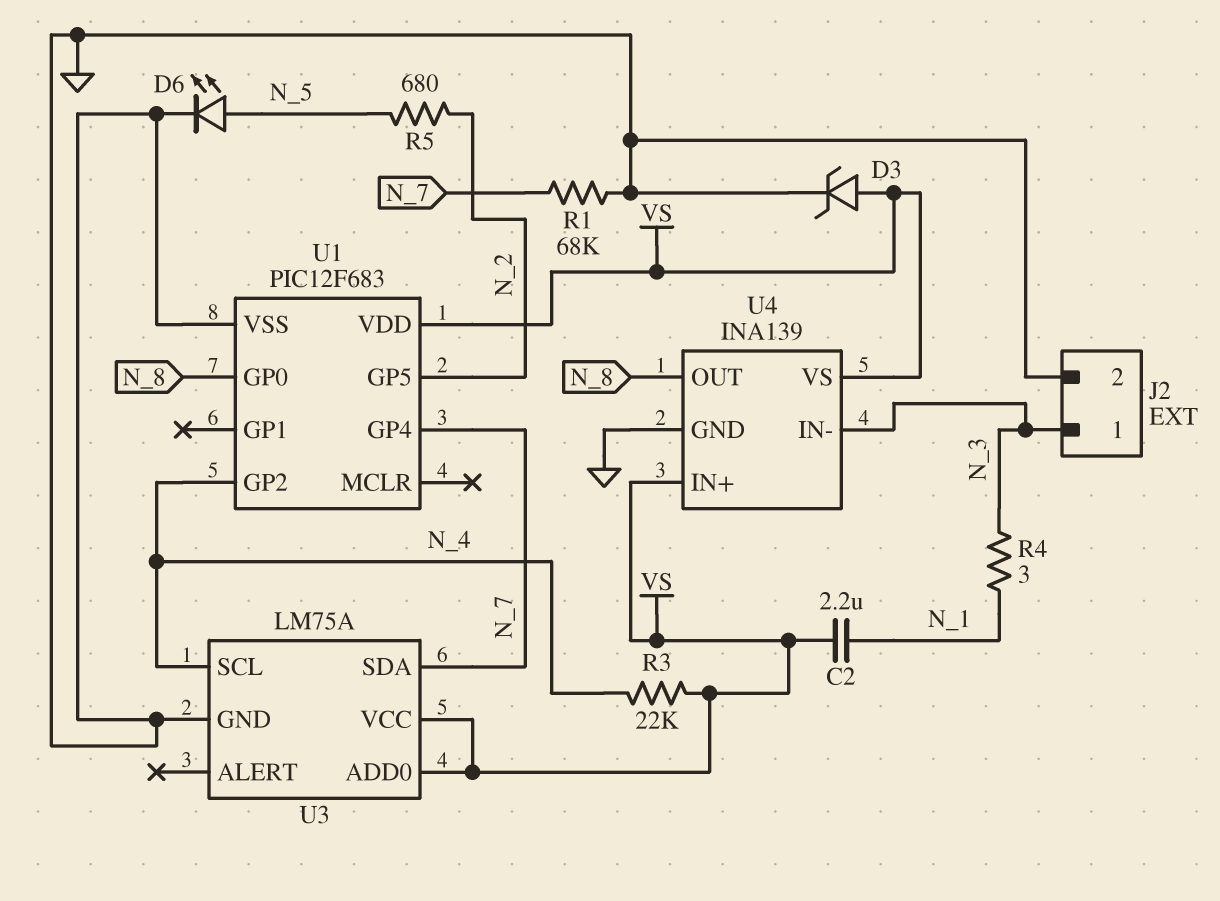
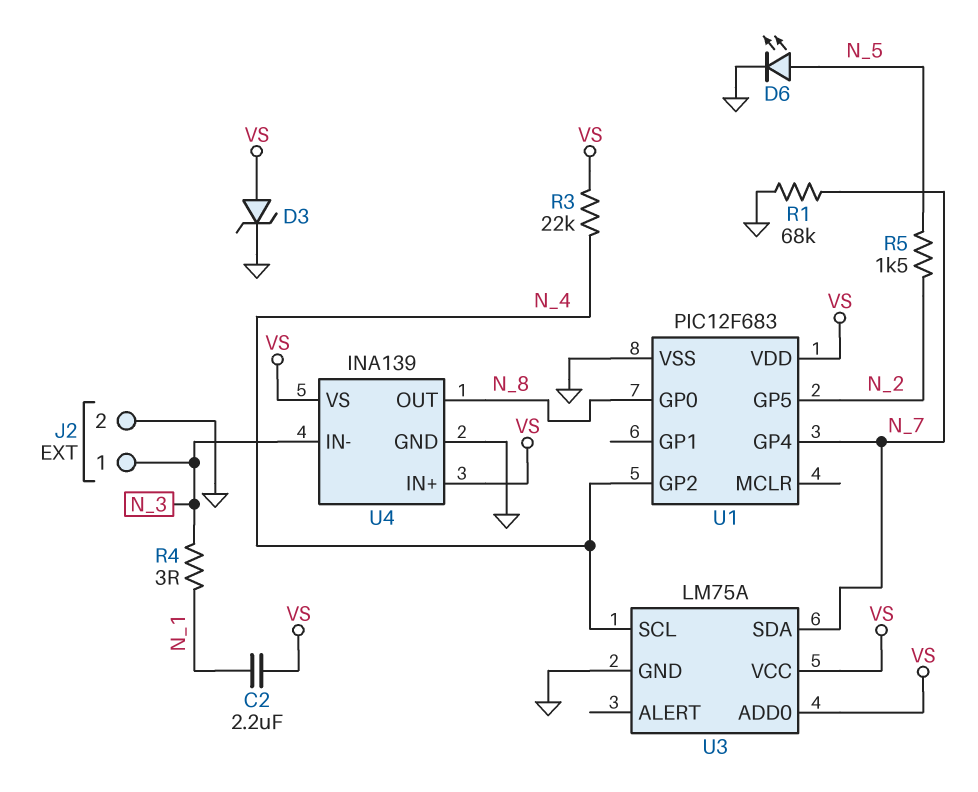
R5: 680 (N_2, N_5) -> 1.5k (N_2, N_5)

